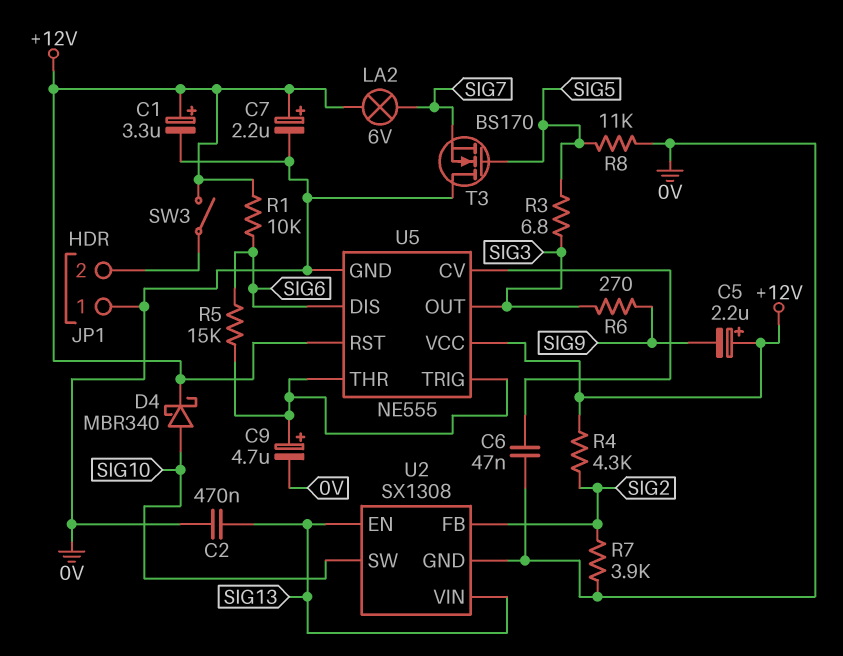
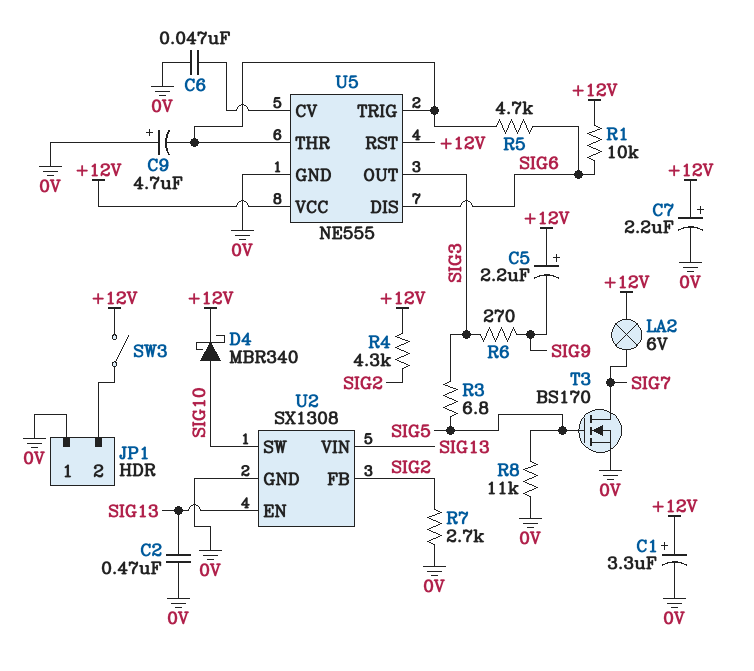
C9: 4.7uF (plus U5/THR, minus 0V) -> 4.7uF (plus 0V, minus U5/THR)
R5: 15k (SIG6, U5/THR) -> 4.7k (SIG6, U5/THR)
R7: 3.9k (0V, SIG2) -> 2.7k (0V, SIG2)
T3: NMOS BS170 (G SIG5, D 0V, S SIG7) -> NMOS BS170 (G SIG5, D SIG7, S 0V)

